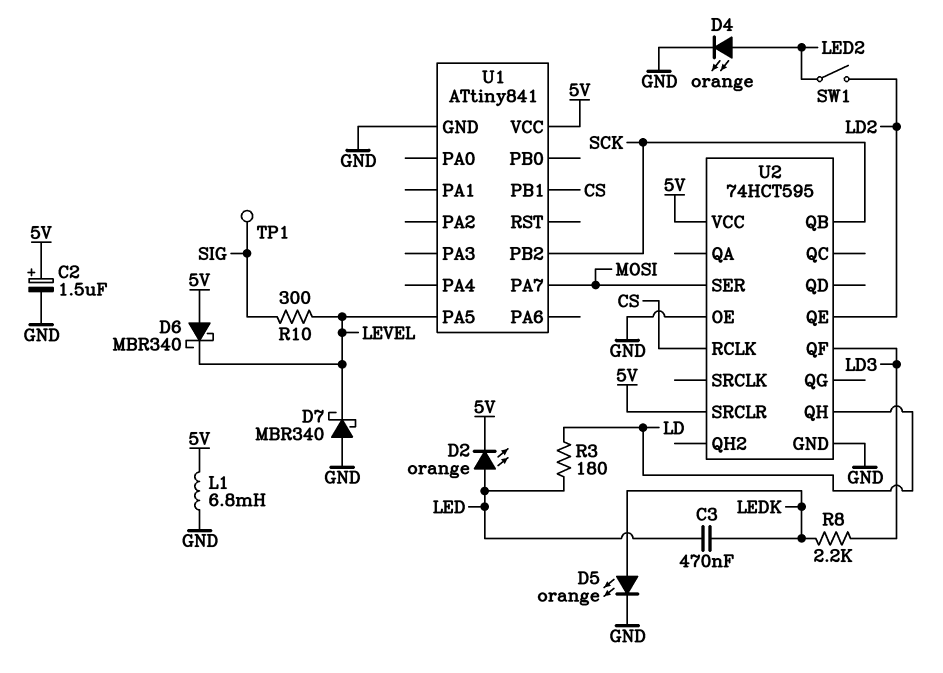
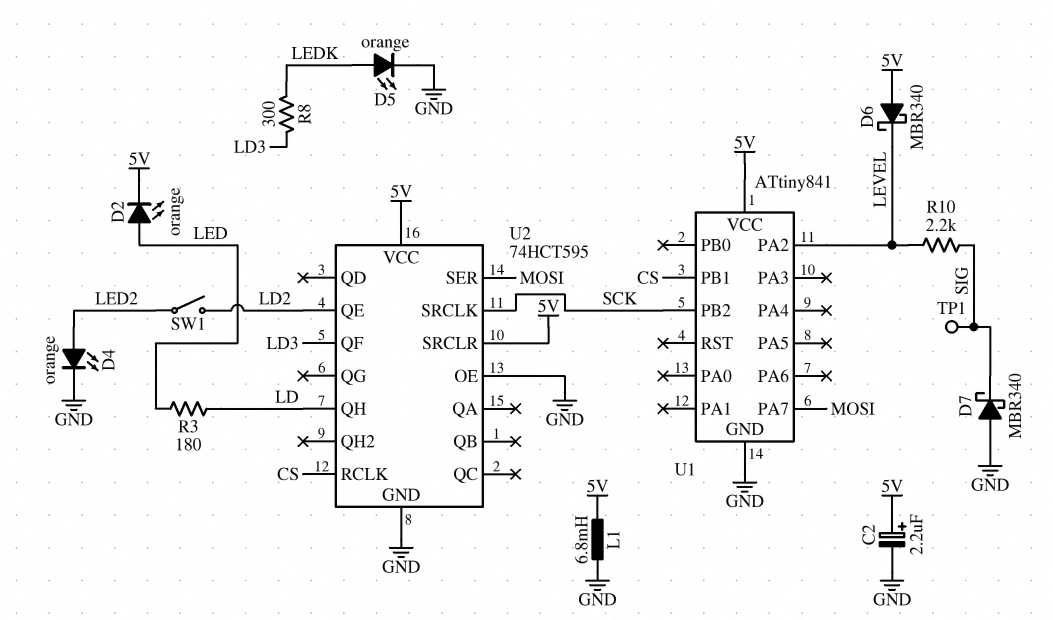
C2: 1.5uF (plus 5V, minus GND) -> 2.2uF (plus 5V, minus GND)
C3: 470nF (LED, LEDK) -> none
D7: schottky MBR340 (A GND, K LEVEL) -> schottky MBR340 (A GND, K SIG)
R8: 2.2k (LD3, LEDK) -> 300 (LD3, LEDK)
R10: 300 (LEVEL, SIG) -> 2.2k (LEVEL, SIG)
U1 pin PA2: none -> LEVEL
U1 pin PA5: LEVEL -> none
U2 pin QB: SCK -> none
U2 pin SRCLK: none -> SCK

